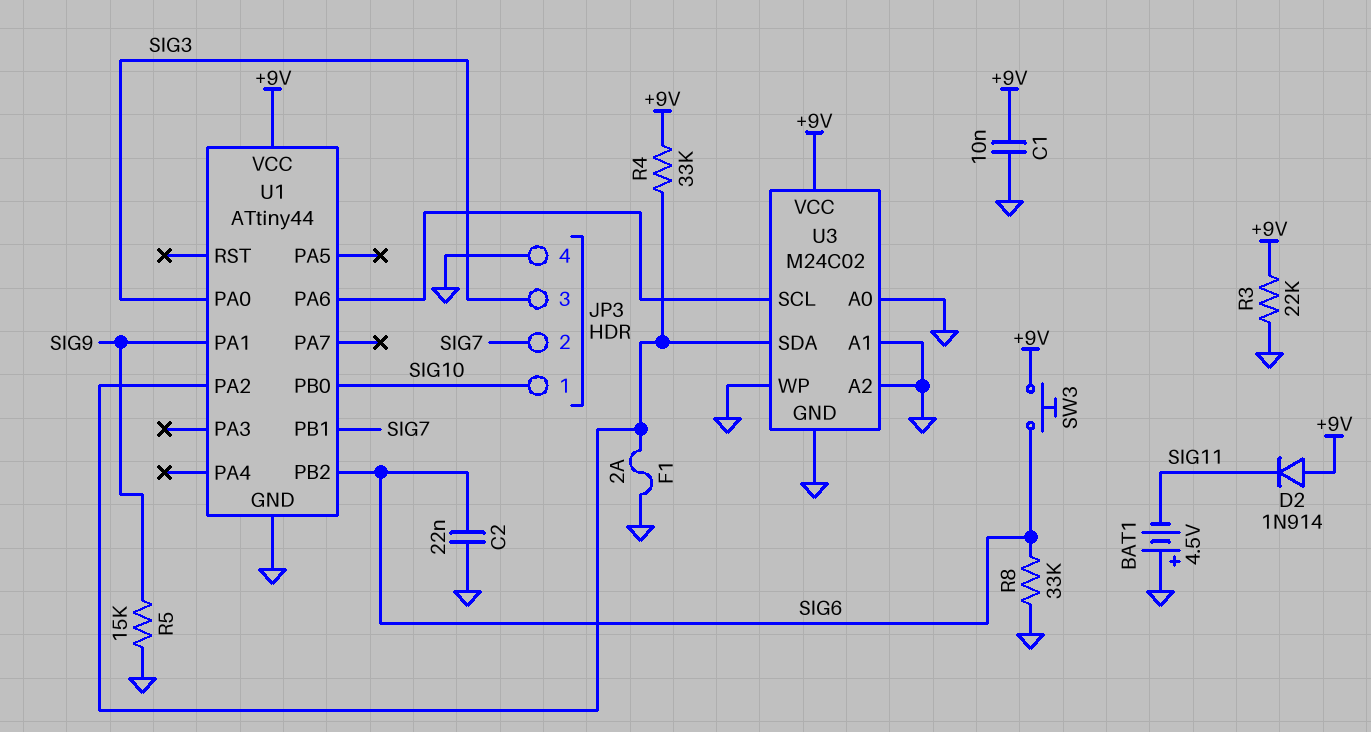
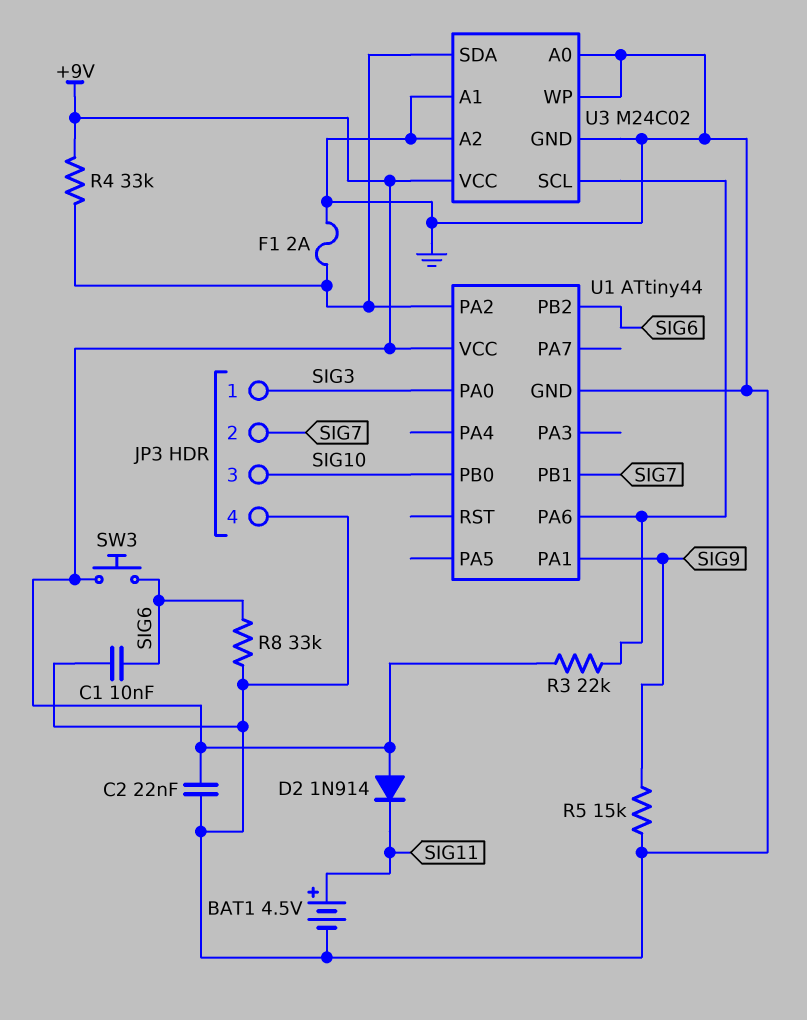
BAT1: 4.5V (plus GND, minus SIG11) -> 4.5V (plus SIG11, minus GND)
C1: 10nF (+9V, GND) -> 10nF (GND, SIG6)
C2: 22nF (GND, SIG6) -> 22nF (+9V, GND)
JP3 pin 1: SIG10 -> SIG3
JP3 pin 3: SIG3 -> SIG10
R3: 22k (+9V, GND) -> 22k (+9V, U1/PA6)

